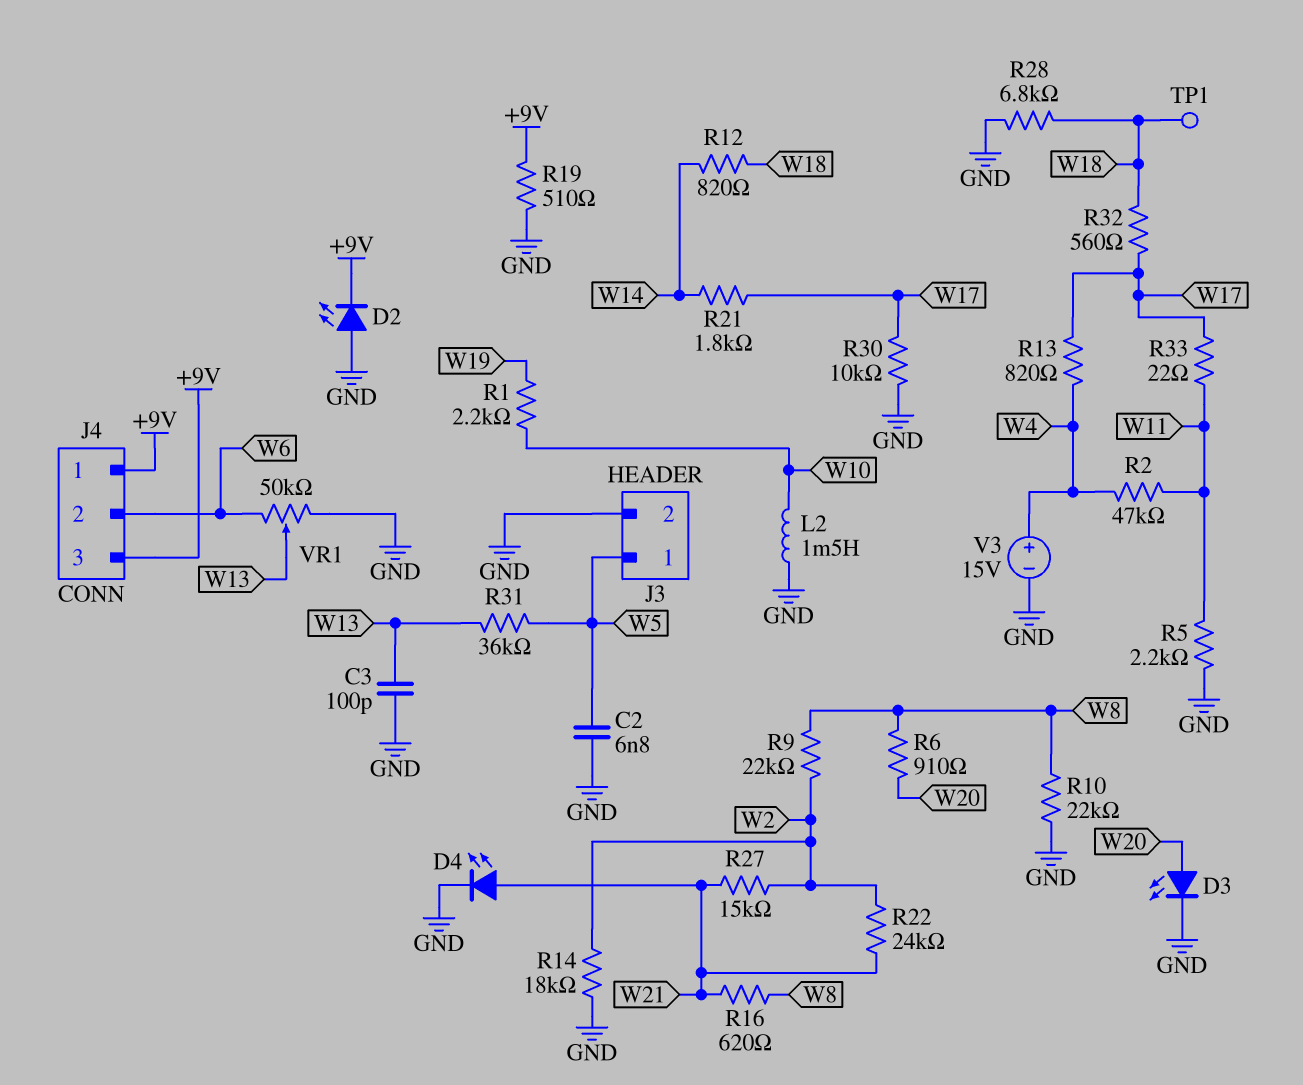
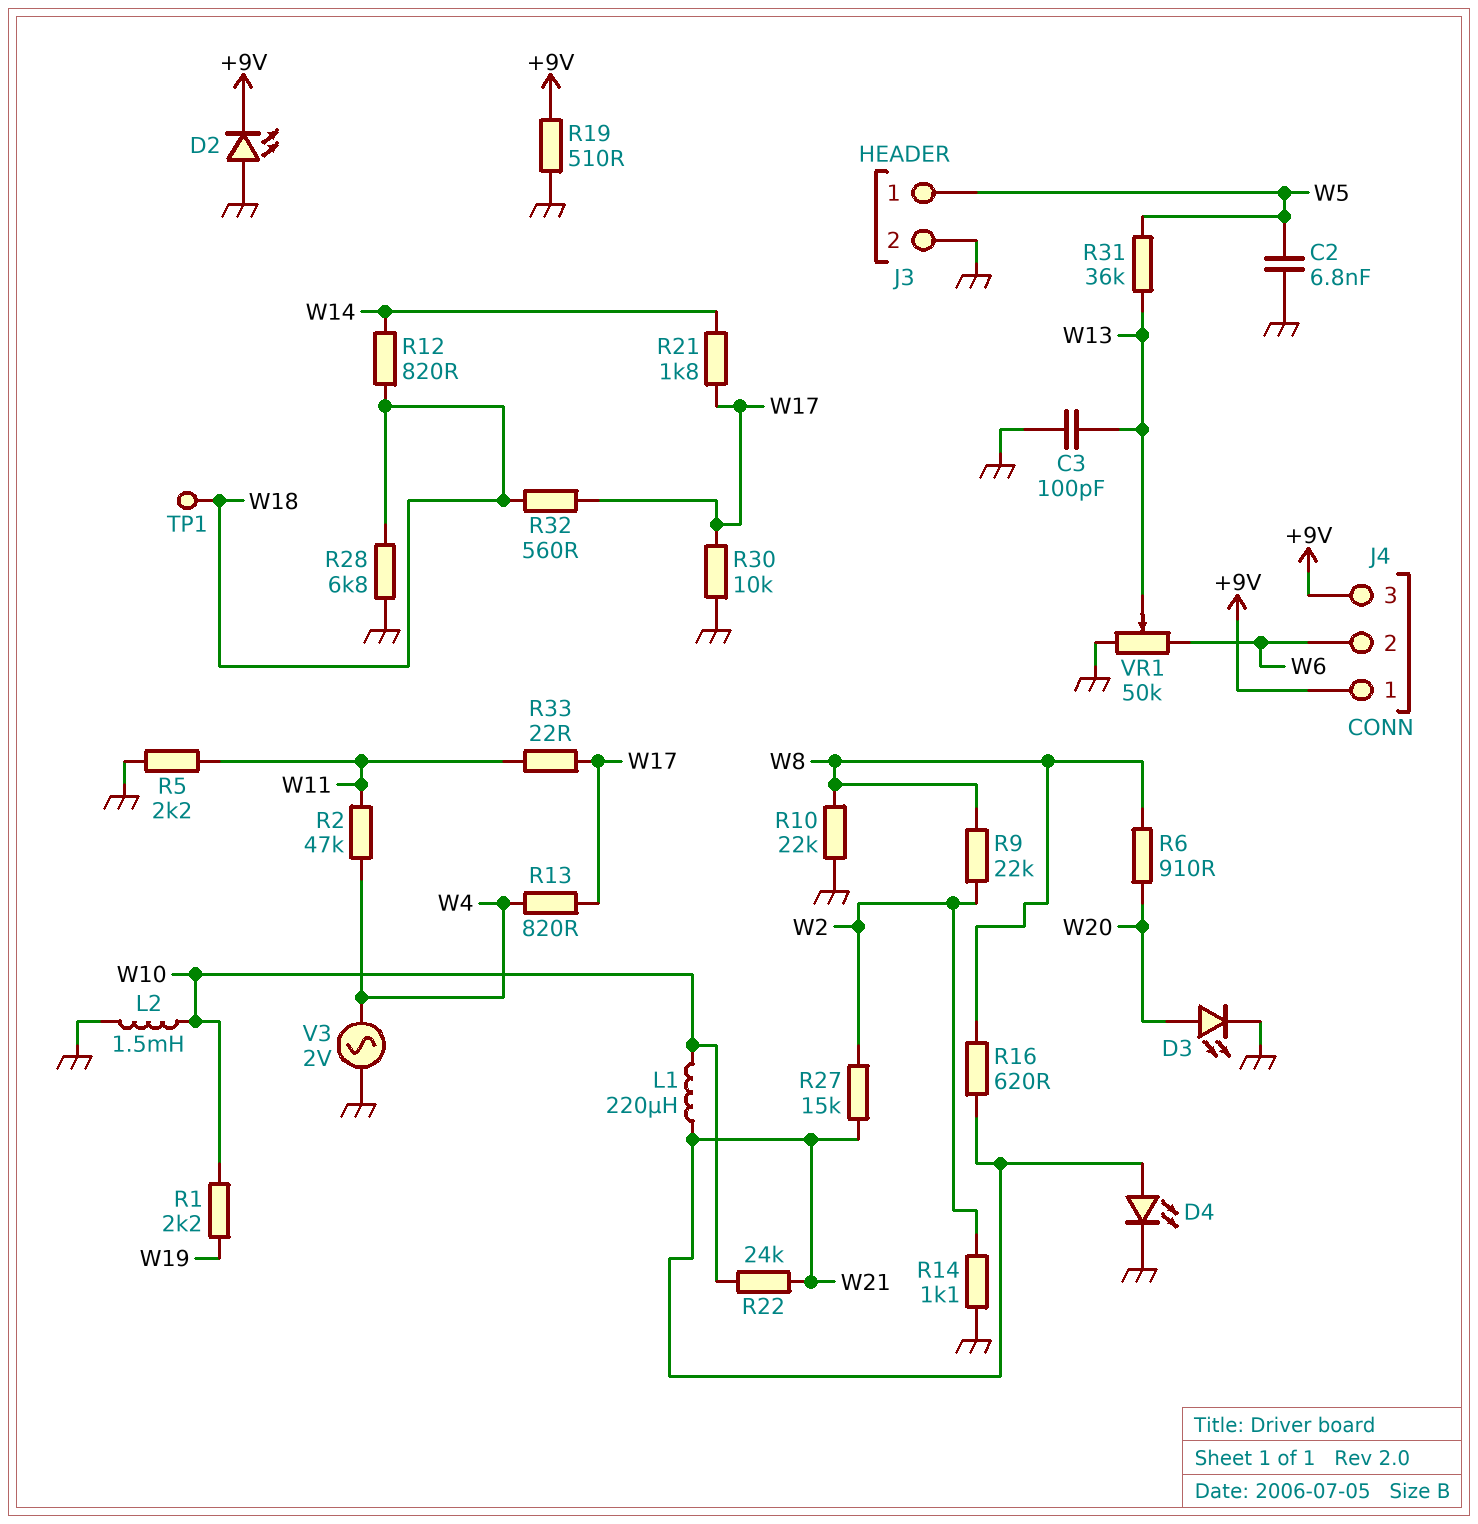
L1: none -> 220uH (W10, W21)
R14: 18k (GND, W2) -> 1.1k (GND, W2)
R22: 24k (W2, W21) -> 24k (W10, W21)
V3: 15V (plus W4, minus GND) -> AC 2V (GND, W4)

